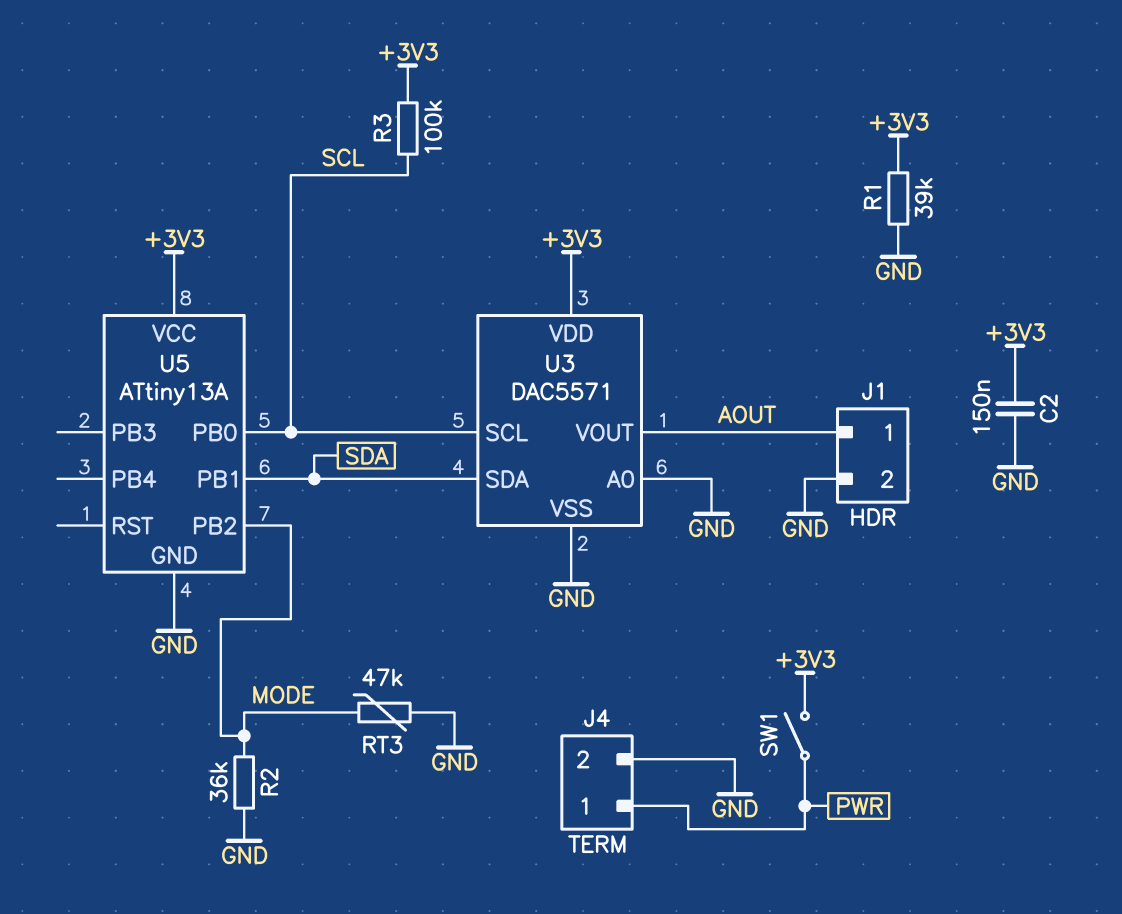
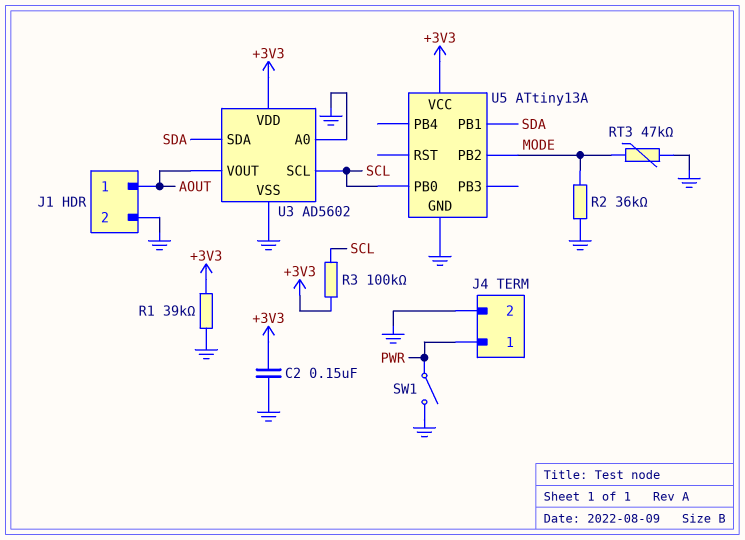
SW1: switch (+3V3, PWR) -> switch (GND, PWR)
U3: DAC5571 -> AD5602

